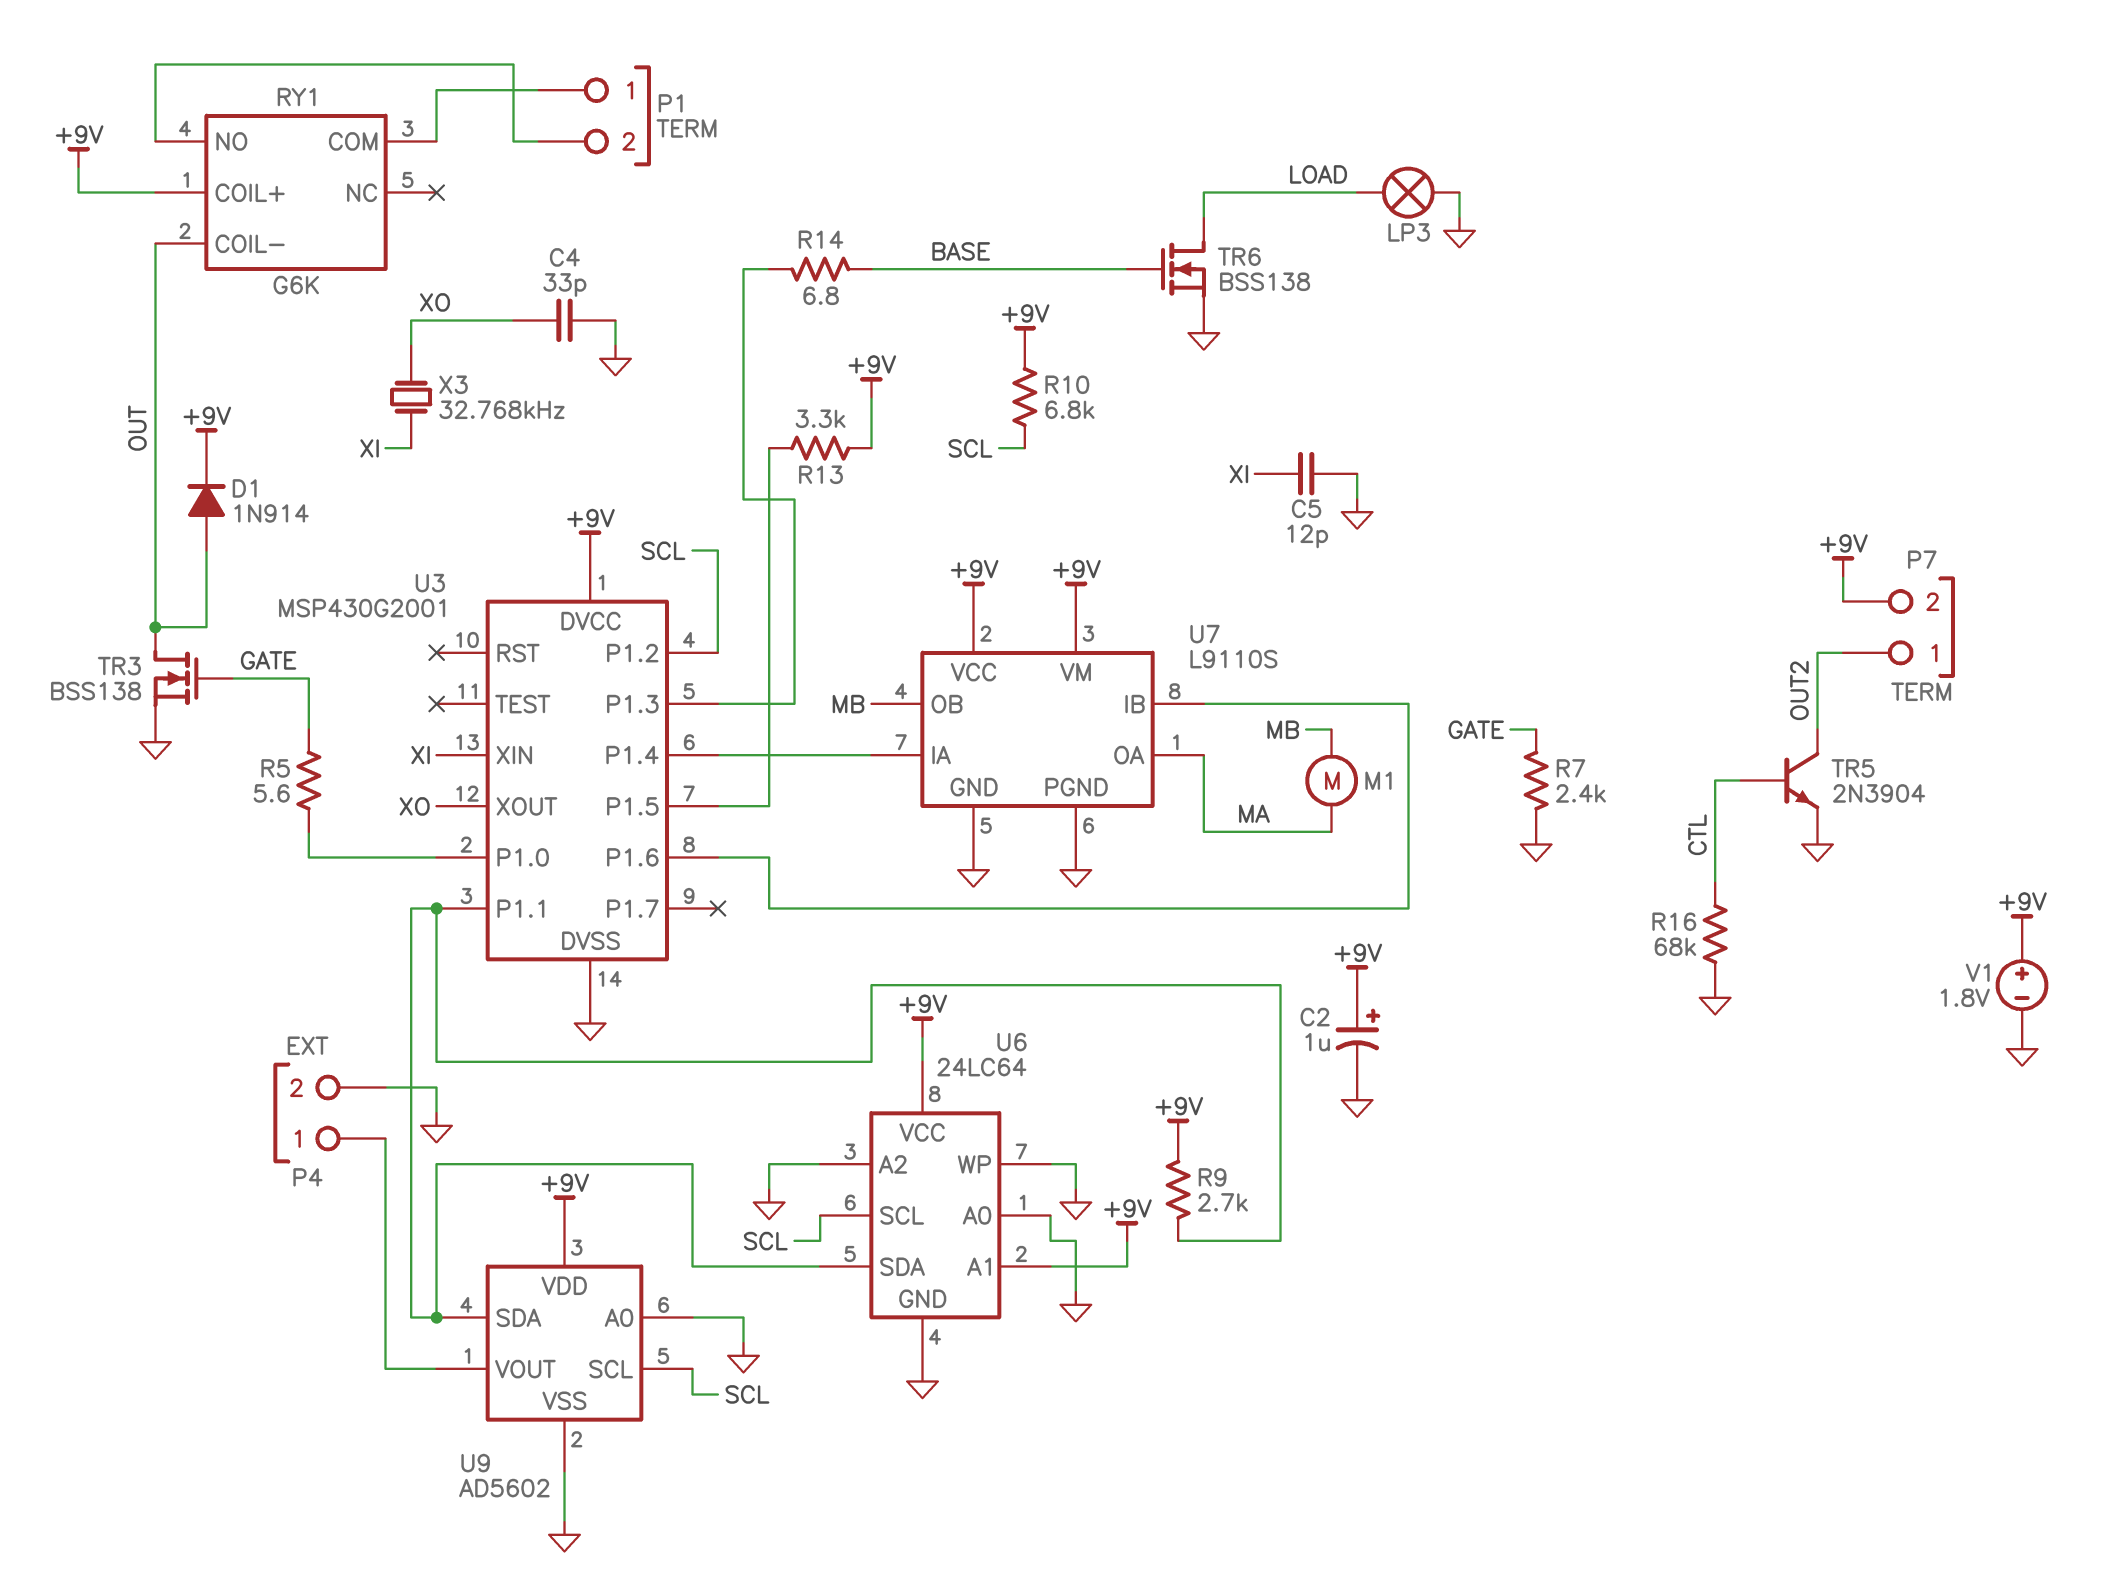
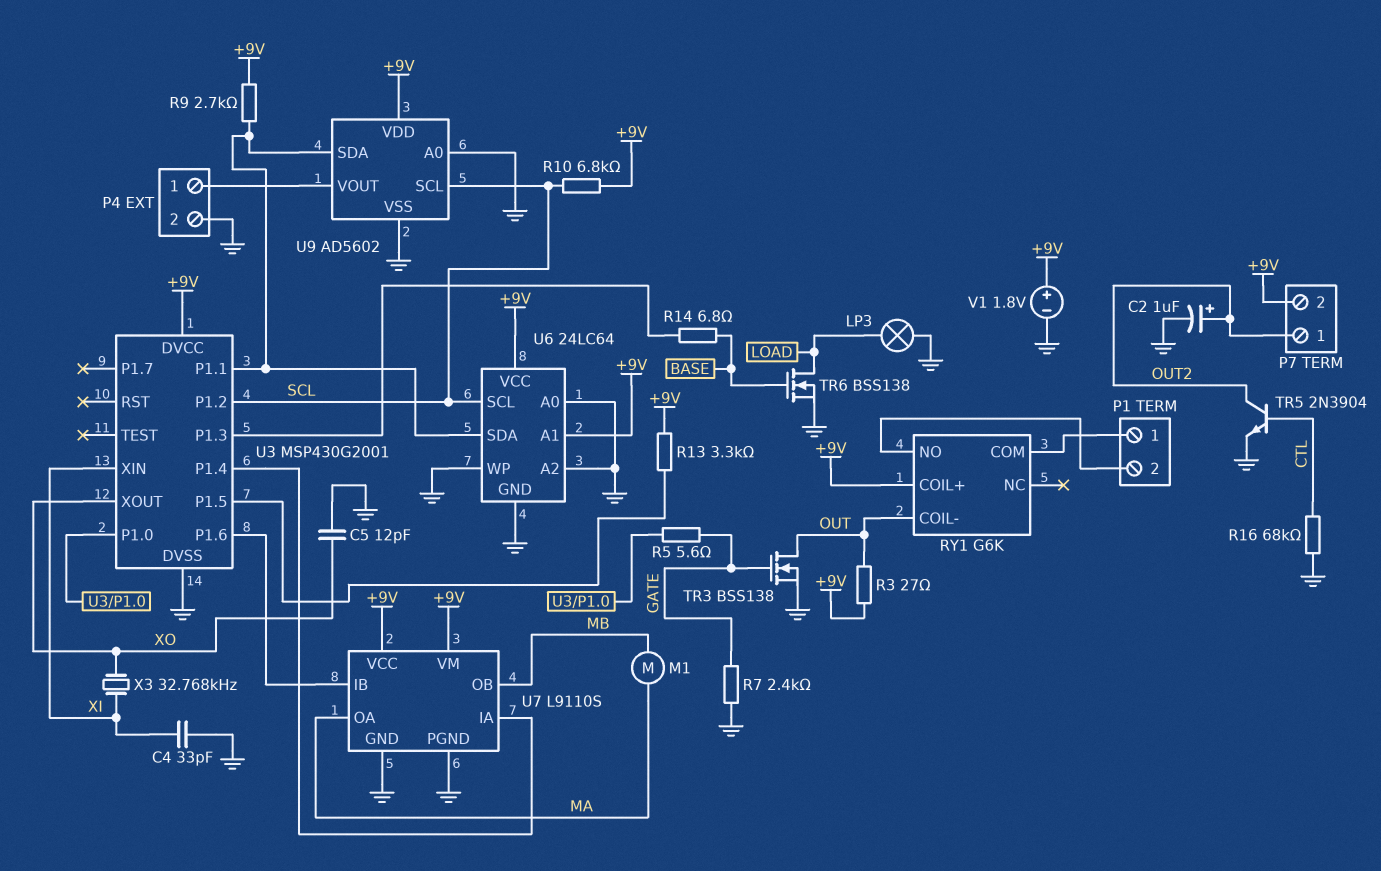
C2: 1uF (plus +9V, minus GND) -> 1uF (plus OUT2, minus GND)
C4: 33pF (GND, XO) -> 33pF (GND, XI)
C5: 12pF (GND, XI) -> 12pF (GND, XO)
D1: diode 1N914 (A OUT, K +9V) -> none
R3: none -> 27 (+9V, OUT)

